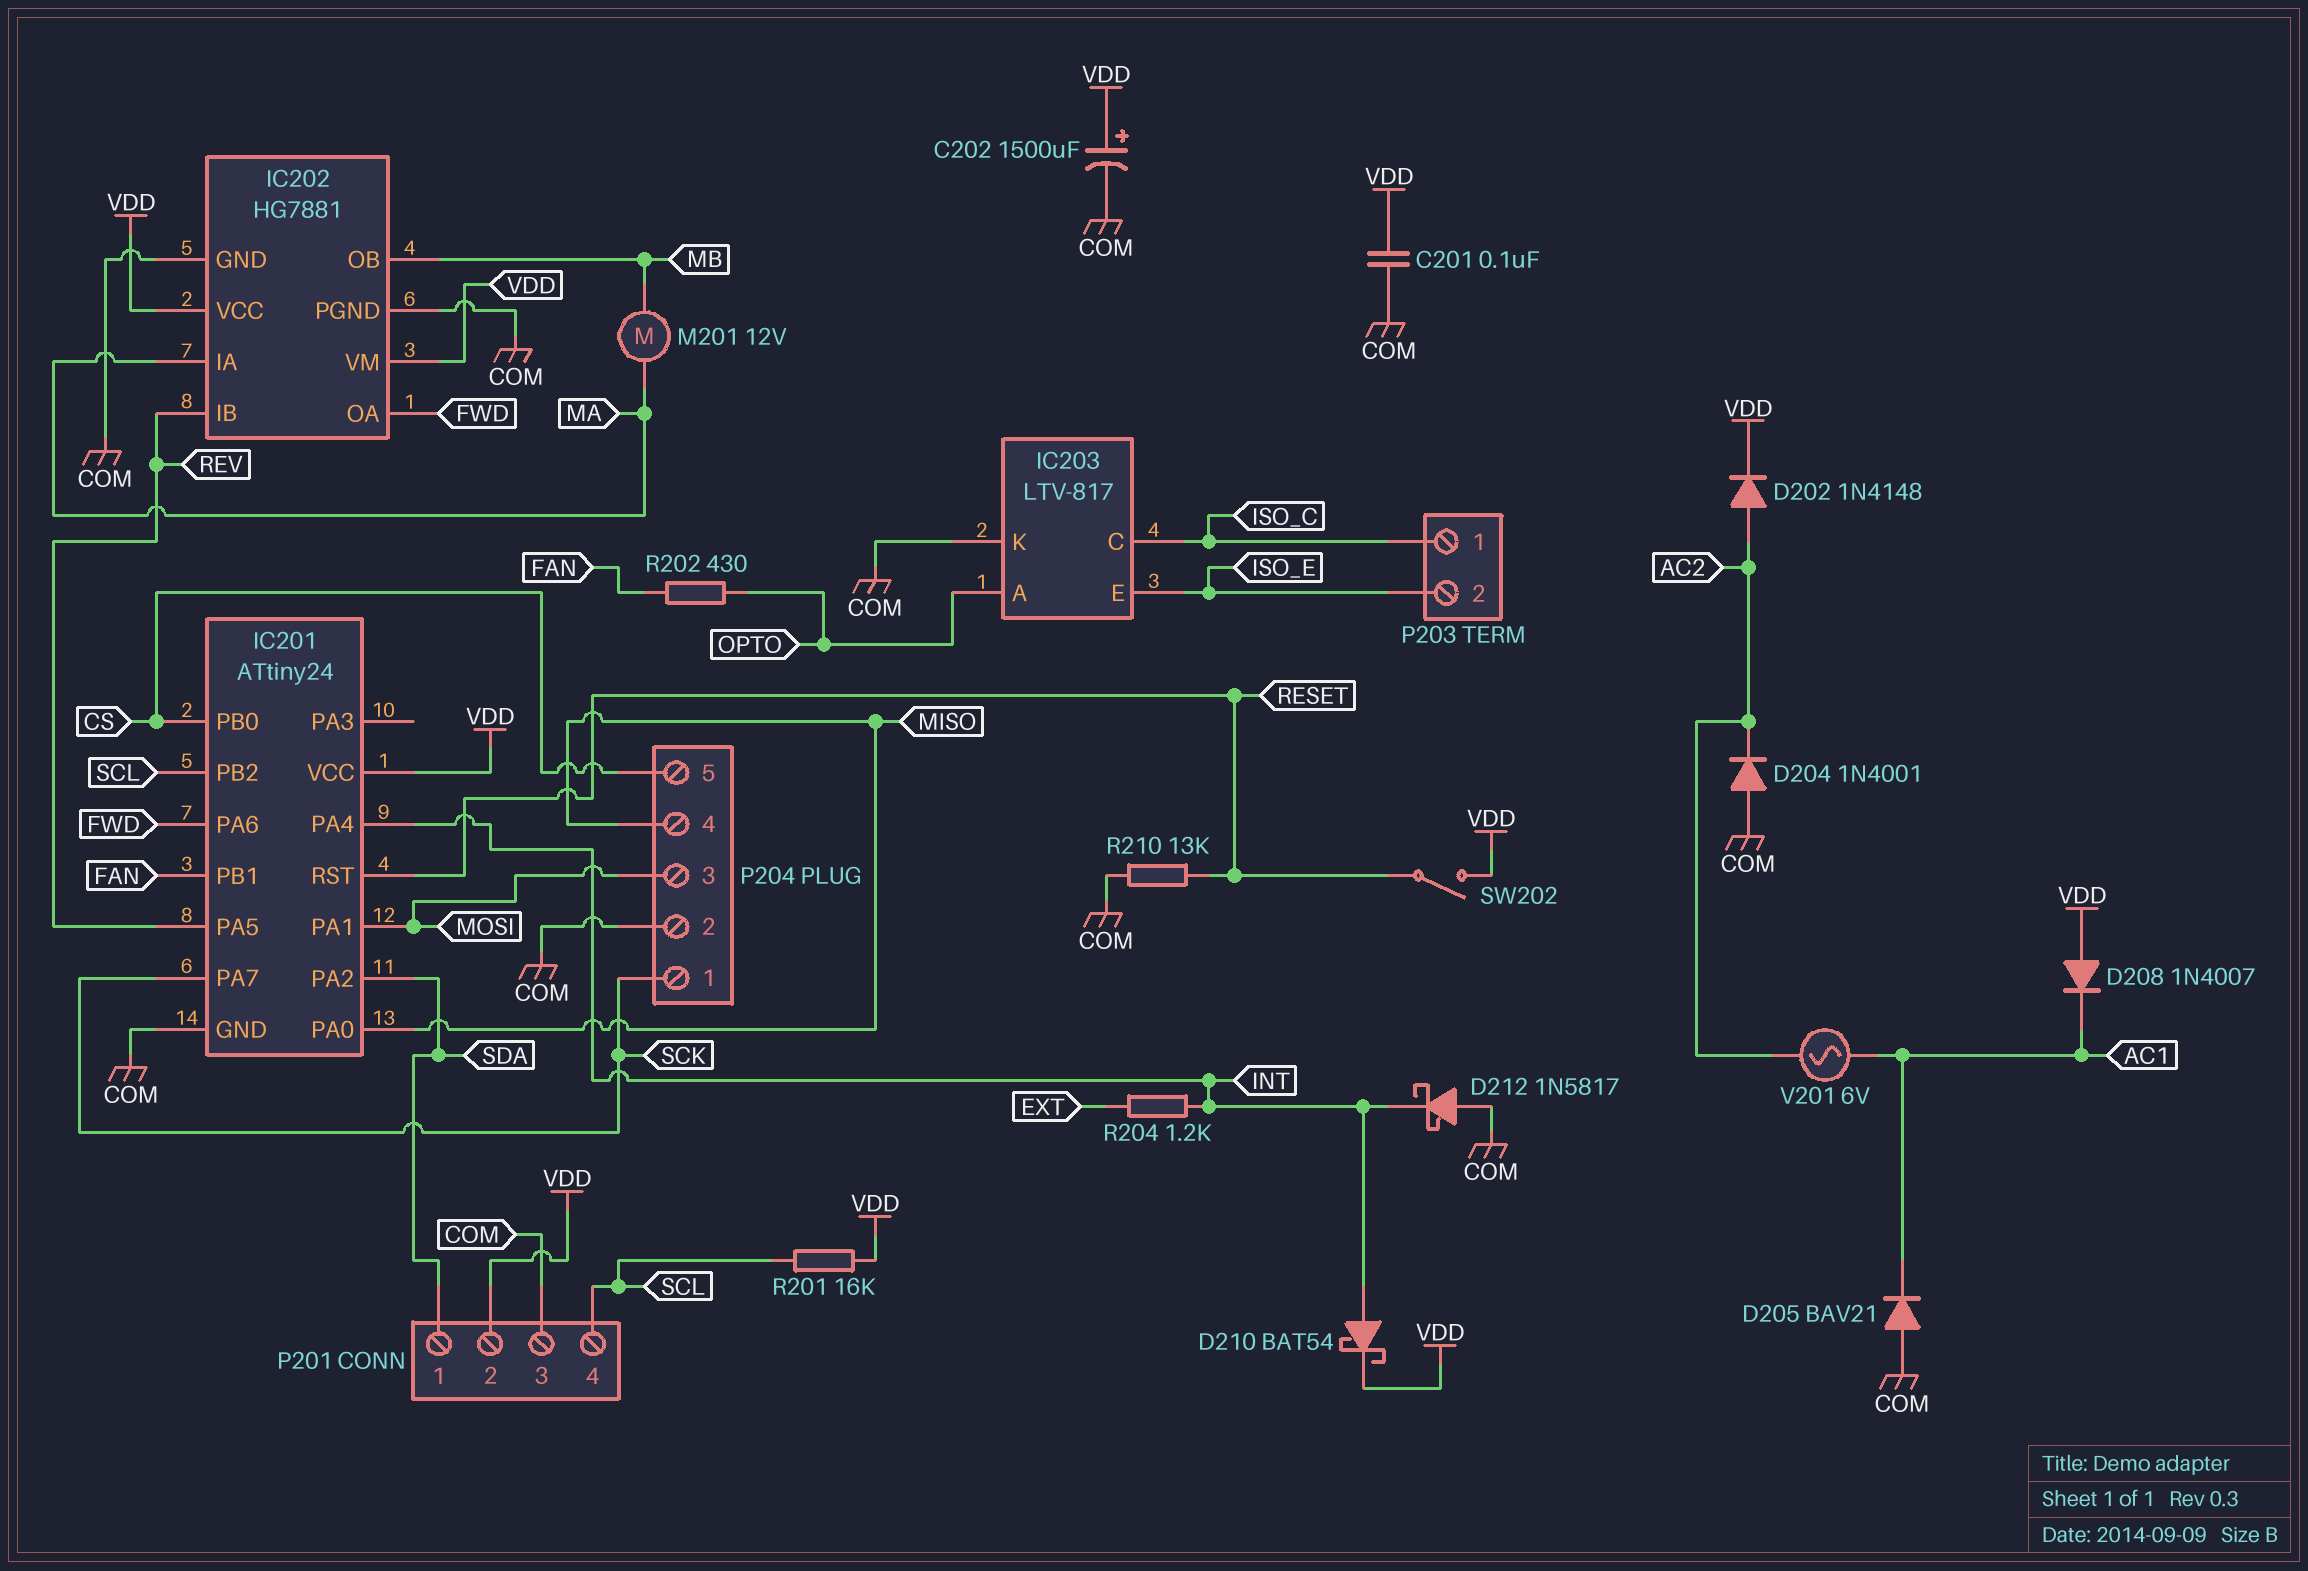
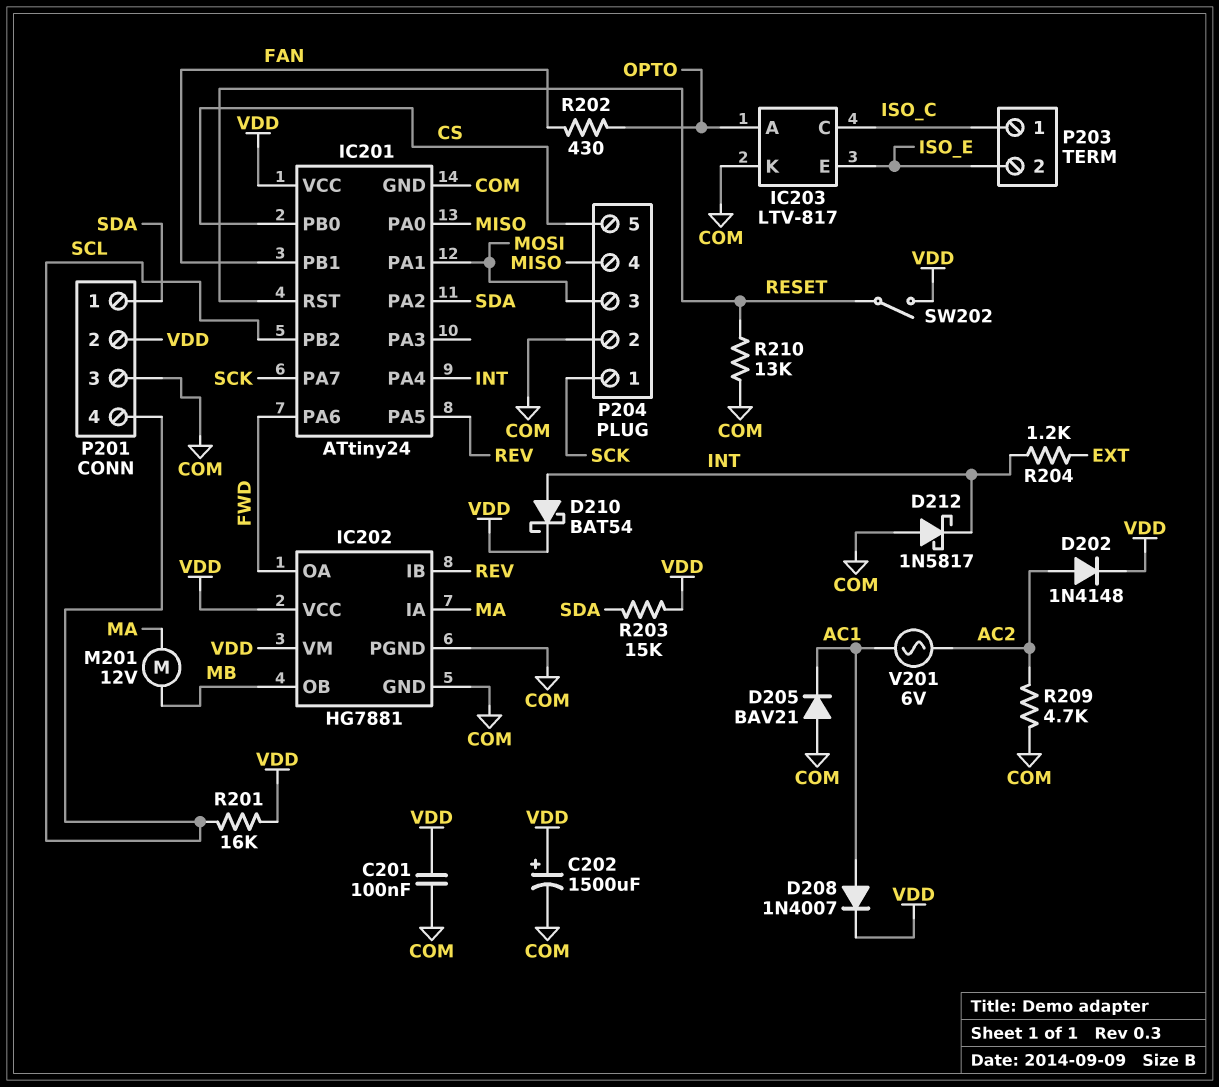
D204: diode 1N4001 (A COM, K AC2) -> none
D208: diode 1N4007 (A VDD, K AC1) -> diode 1N4007 (A AC1, K VDD)
R203: none -> 15k (SDA, VDD)
R209: none -> 4.7k (AC2, COM)

